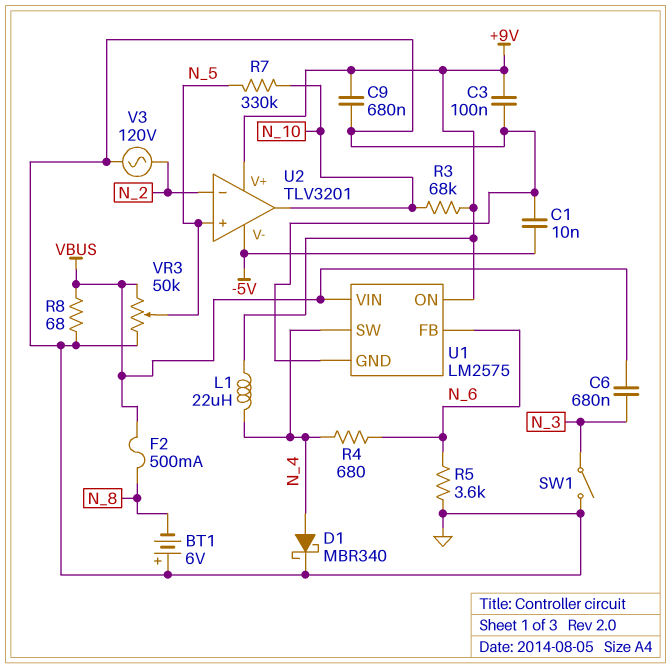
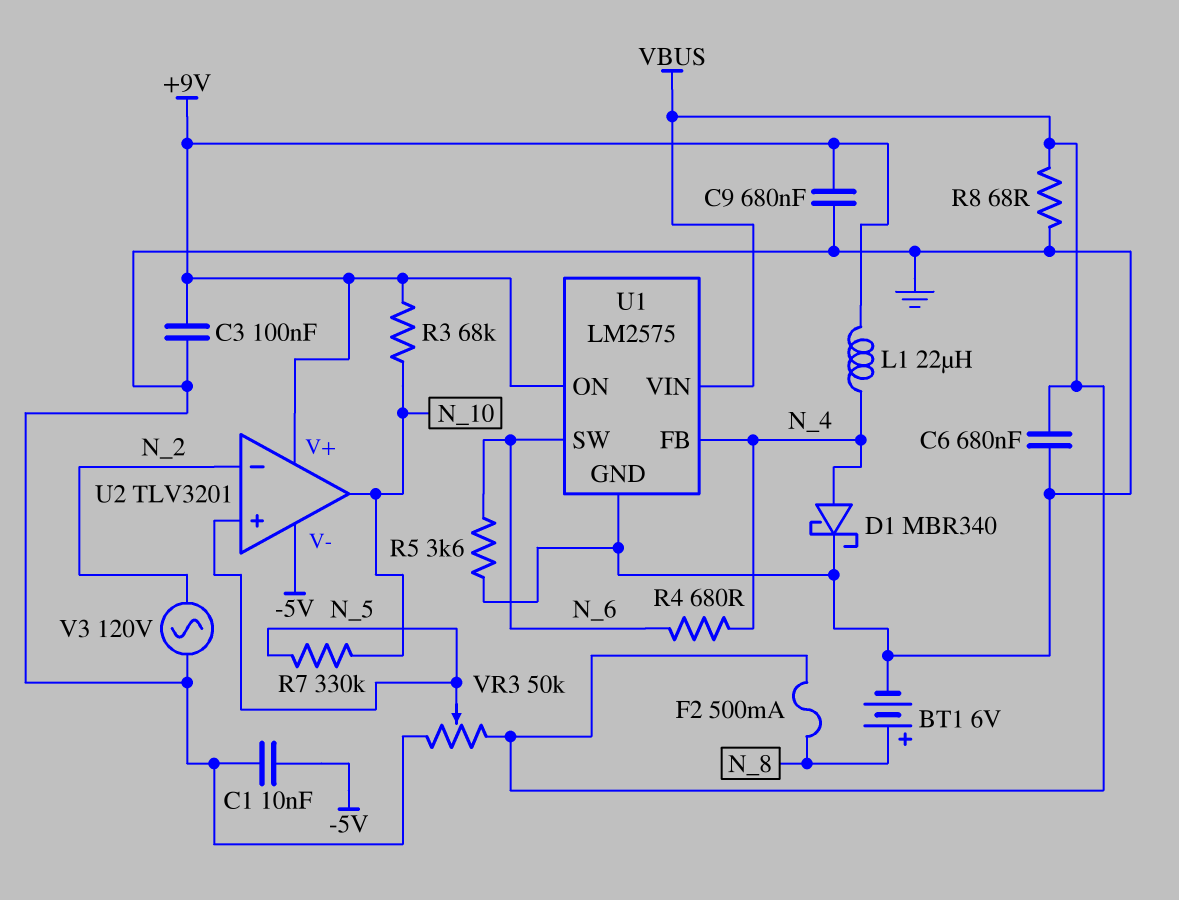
BT1: 6V (plus GND, minus N_8) -> 6V (plus N_8, minus GND)
C6: 680nF (N_3, VBUS) -> 680nF (GND, VBUS)
SW1: switch (GND, N_3) -> none
U1 pin FB: N_6 -> N_4
U1 pin SW: N_4 -> N_6

